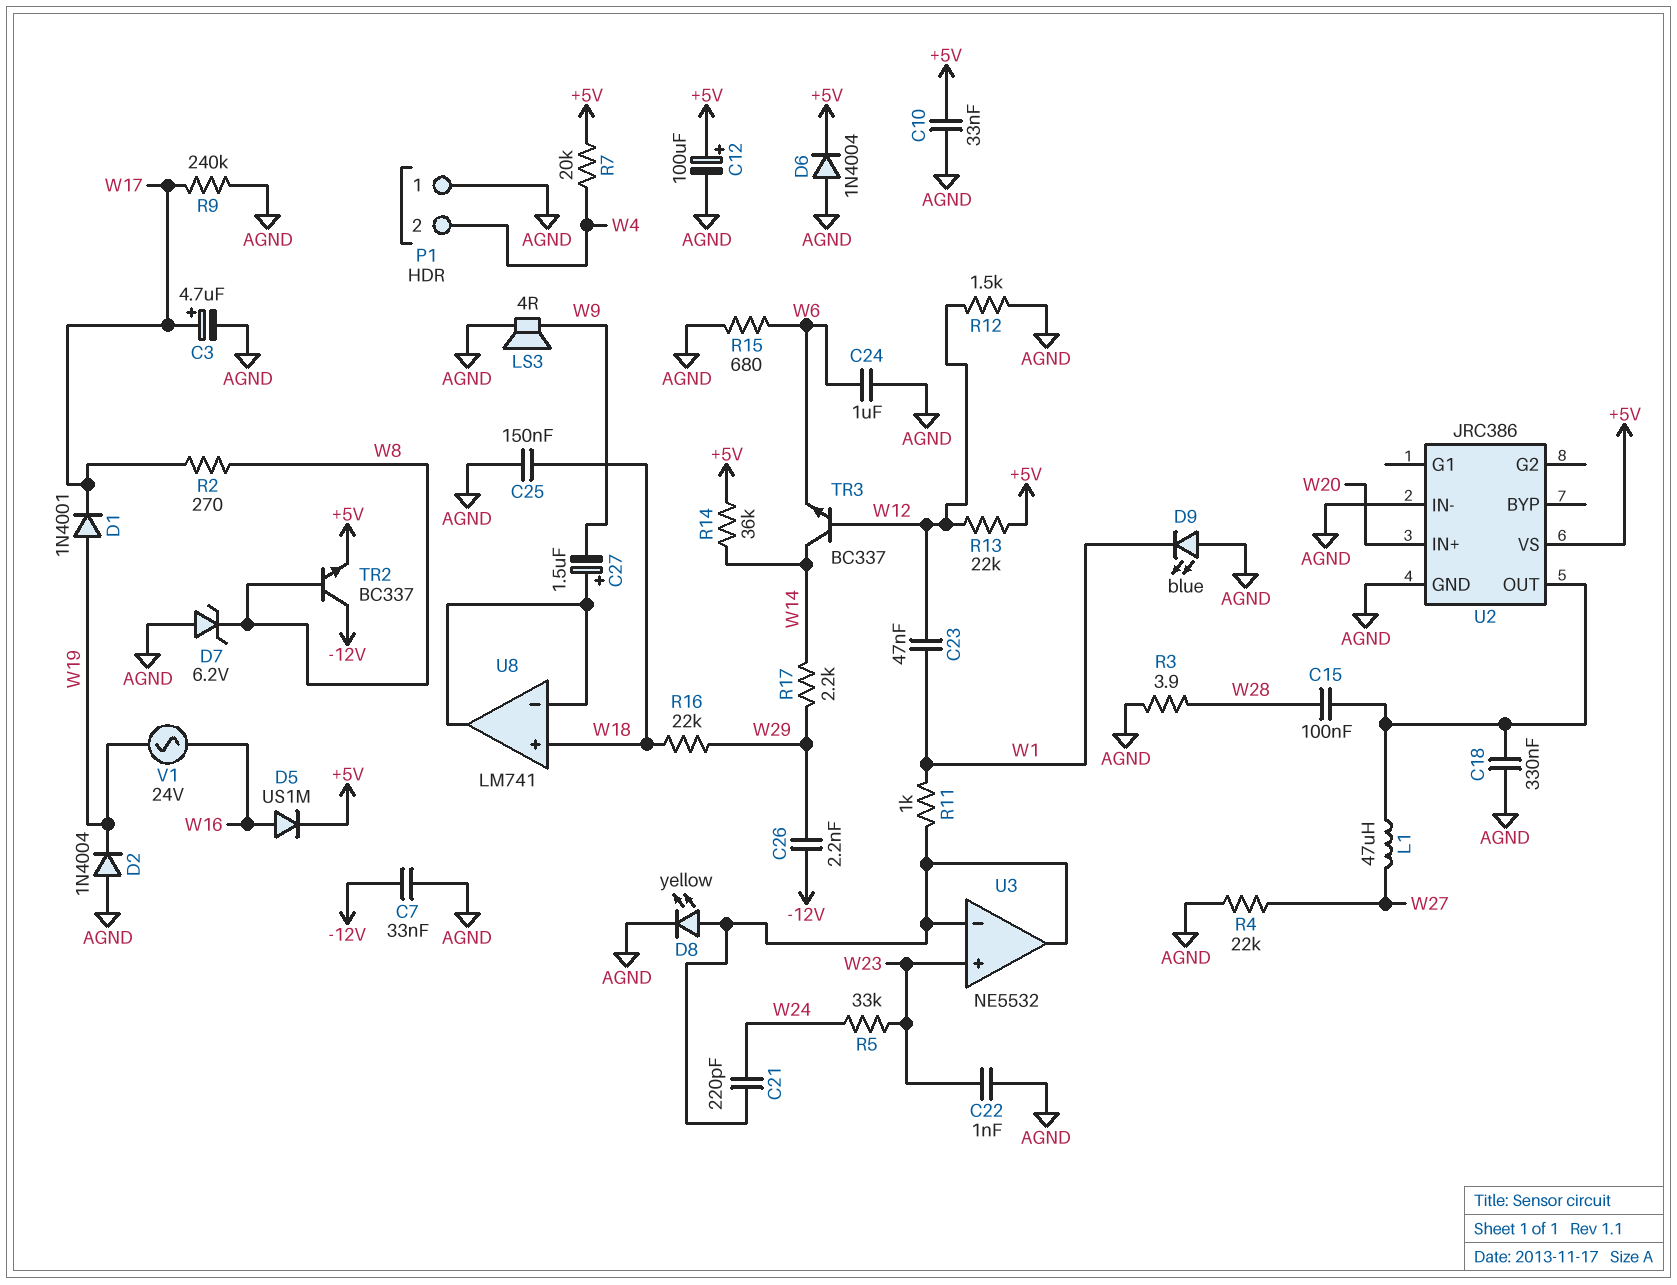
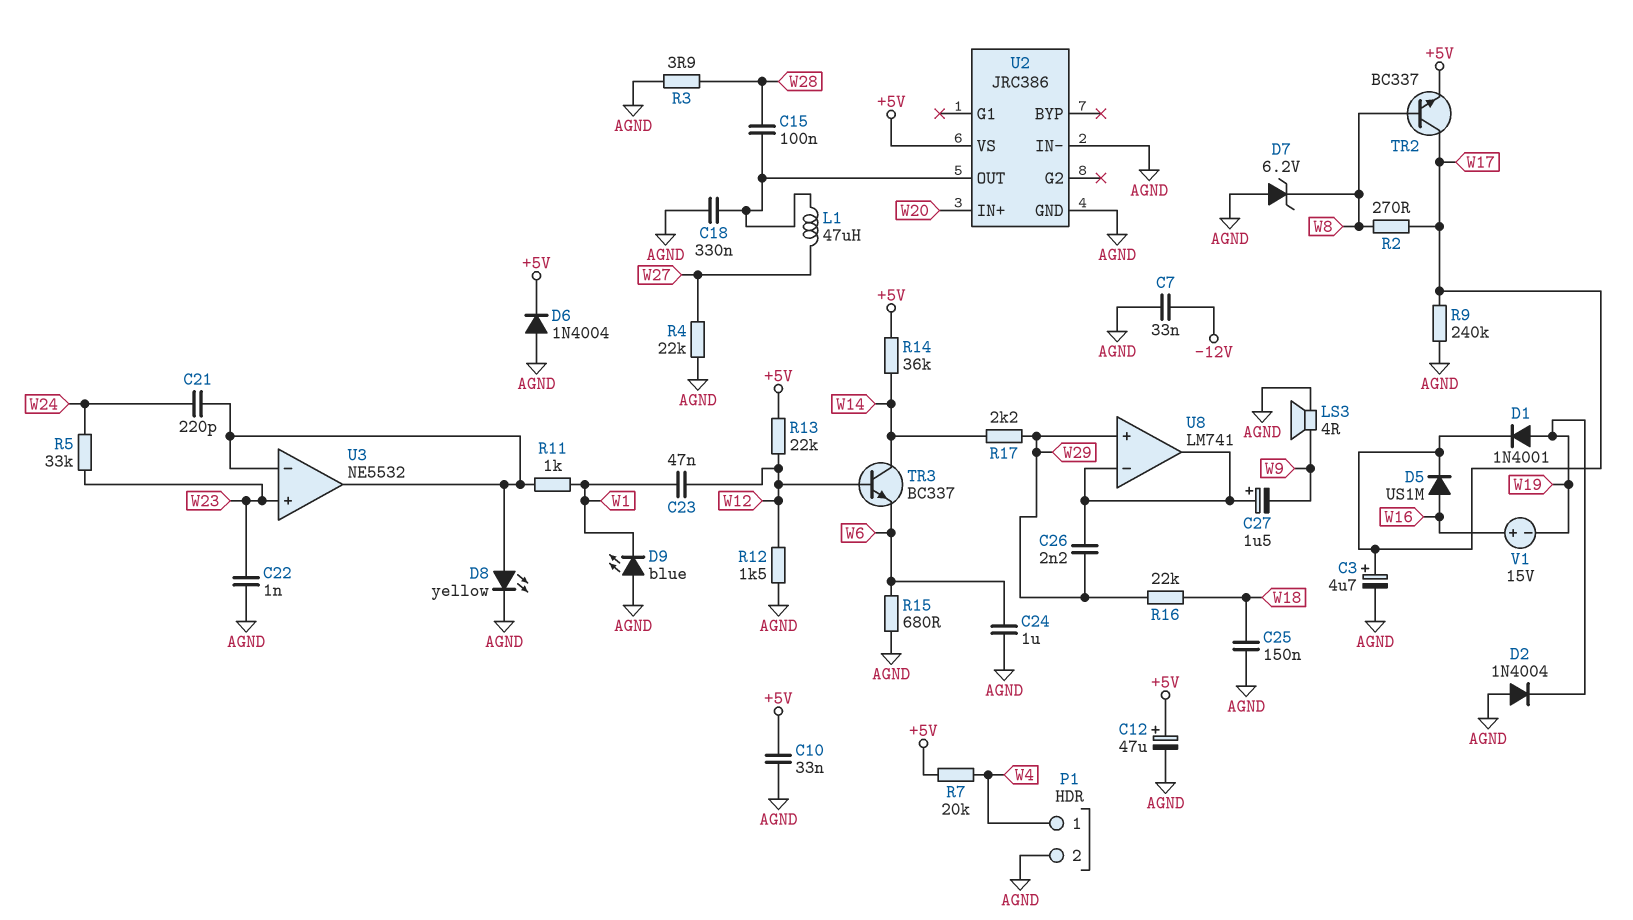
C12: 100uF (plus +5V, minus AGND) -> 47uF (plus +5V, minus AGND)
C26: 2.2nF (-12V, W29) -> 2.2nF (U8/in-, W29)
D5: diode US1M (A W16, K +5V) -> diode US1M (A W16, K W17)
P1 pin 1: AGND -> W4
P1 pin 2: W4 -> AGND
TR2: NPN BC337 (B W8, C -12V, E +5V) -> NPN BC337 (B W8, C W17, E +5V)
U8 pin in+: W18 -> W29
V1: AC 24V (W16, W19) -> 15V (plus W16, minus W19)

